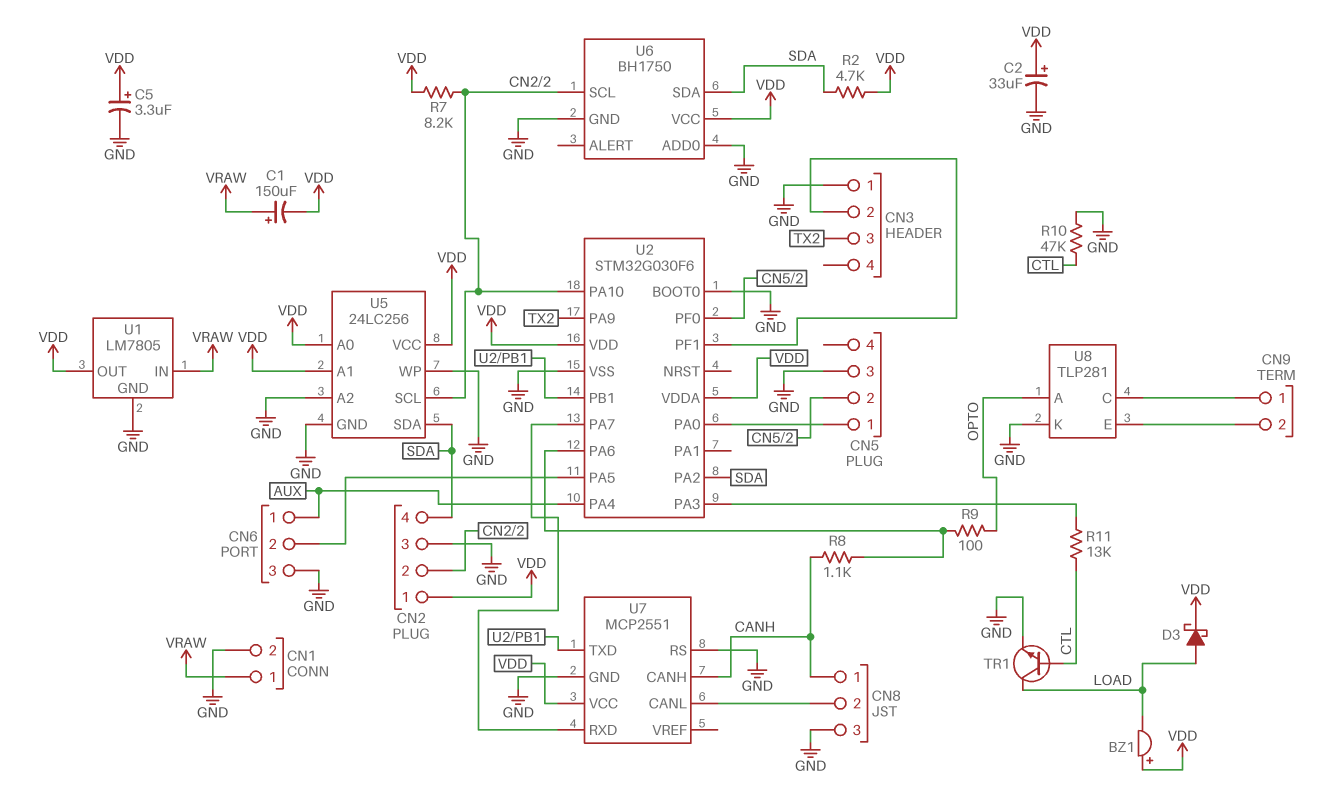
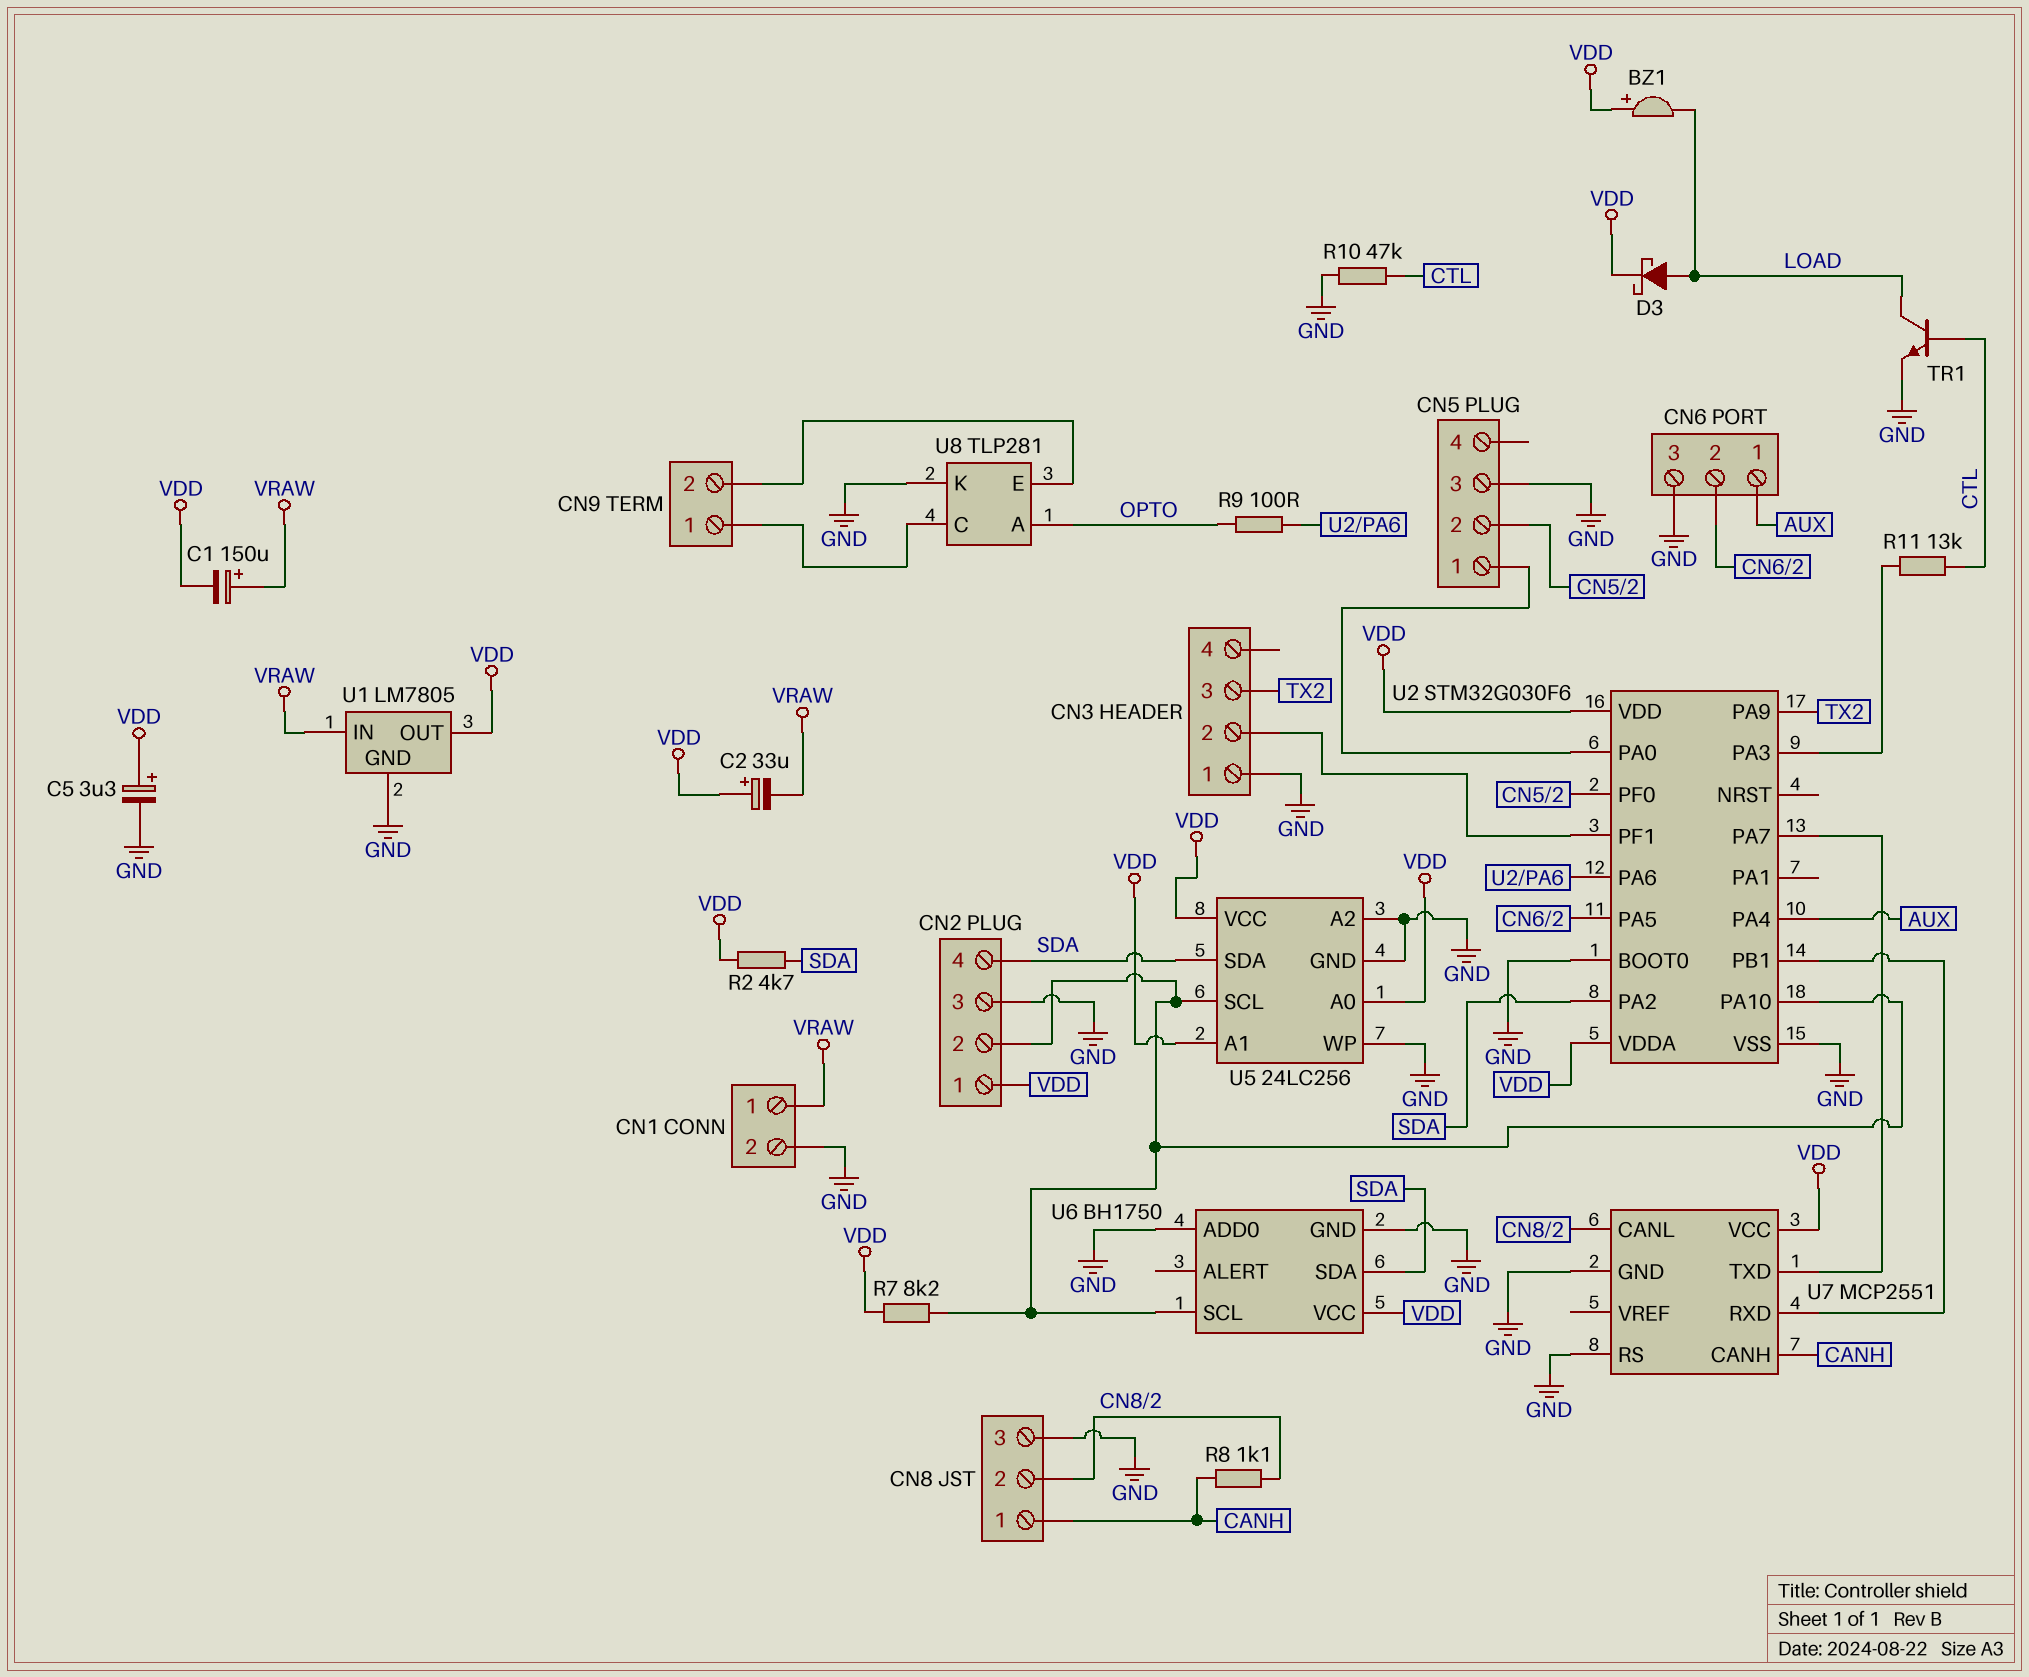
C2: 33uF (plus VDD, minus GND) -> 33uF (plus VDD, minus VRAW)
R8: 1.1k (CANH, U2/PA6) -> 1.1k (CANH, CN8/2)
U7 pin RXD: U2/PA7 -> U2/PB1
U7 pin TXD: U2/PB1 -> U2/PA7

